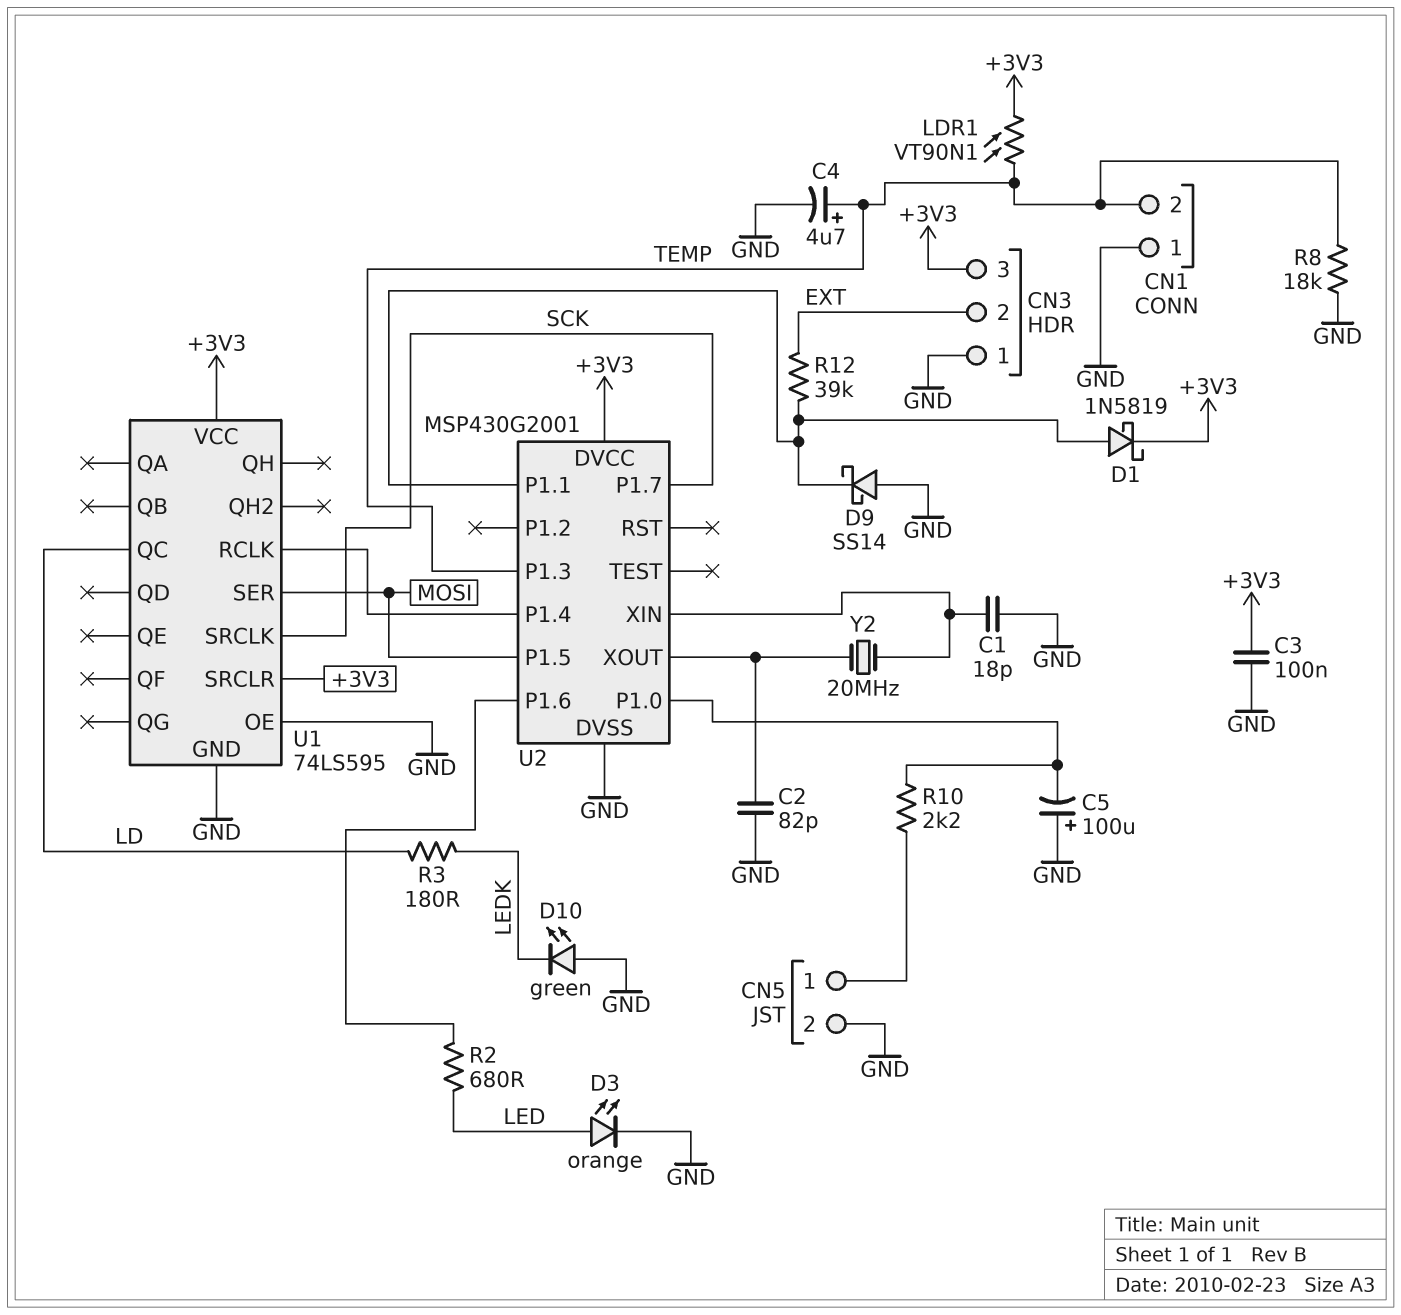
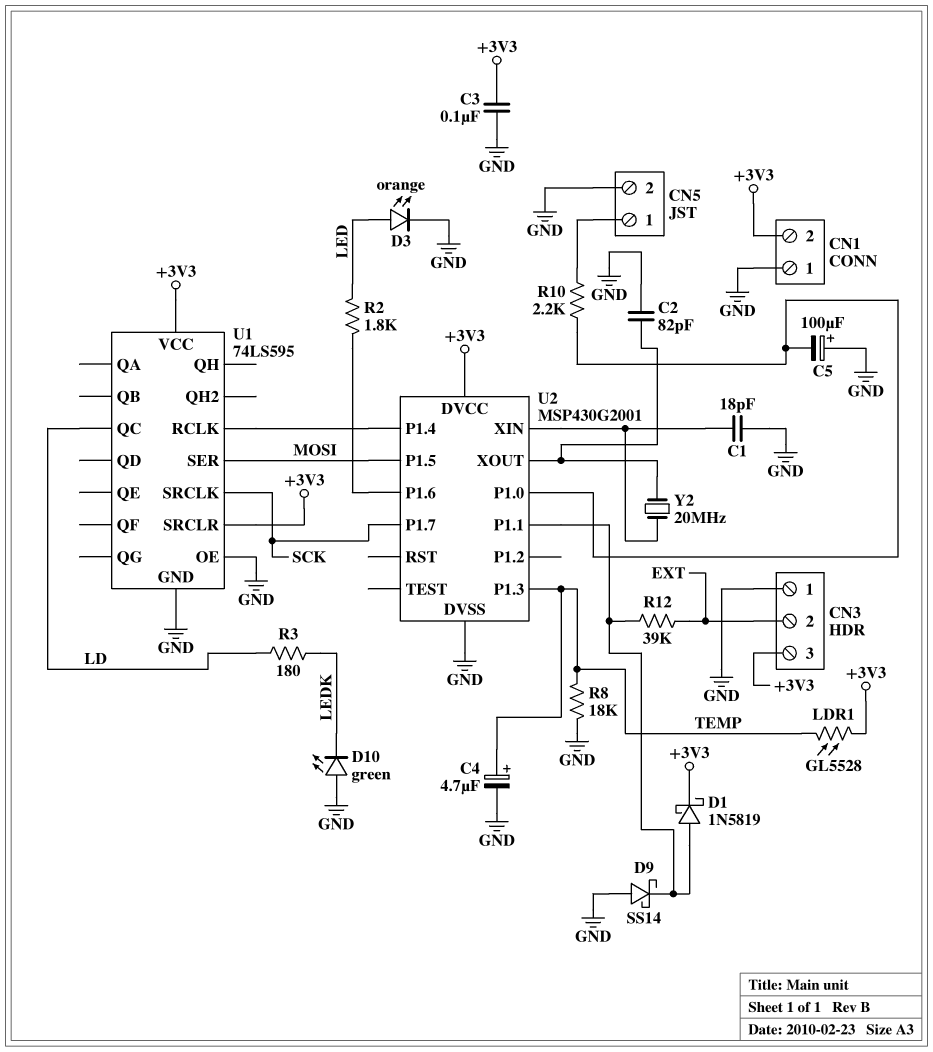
CN1 pin 2: TEMP -> +3V3
LDR1: VT90N1 (+3V3, TEMP) -> GL5528 (+3V3, TEMP)
R2: 680 (LED, U2/P1.6) -> 1.8k (LED, U2/P1.6)

